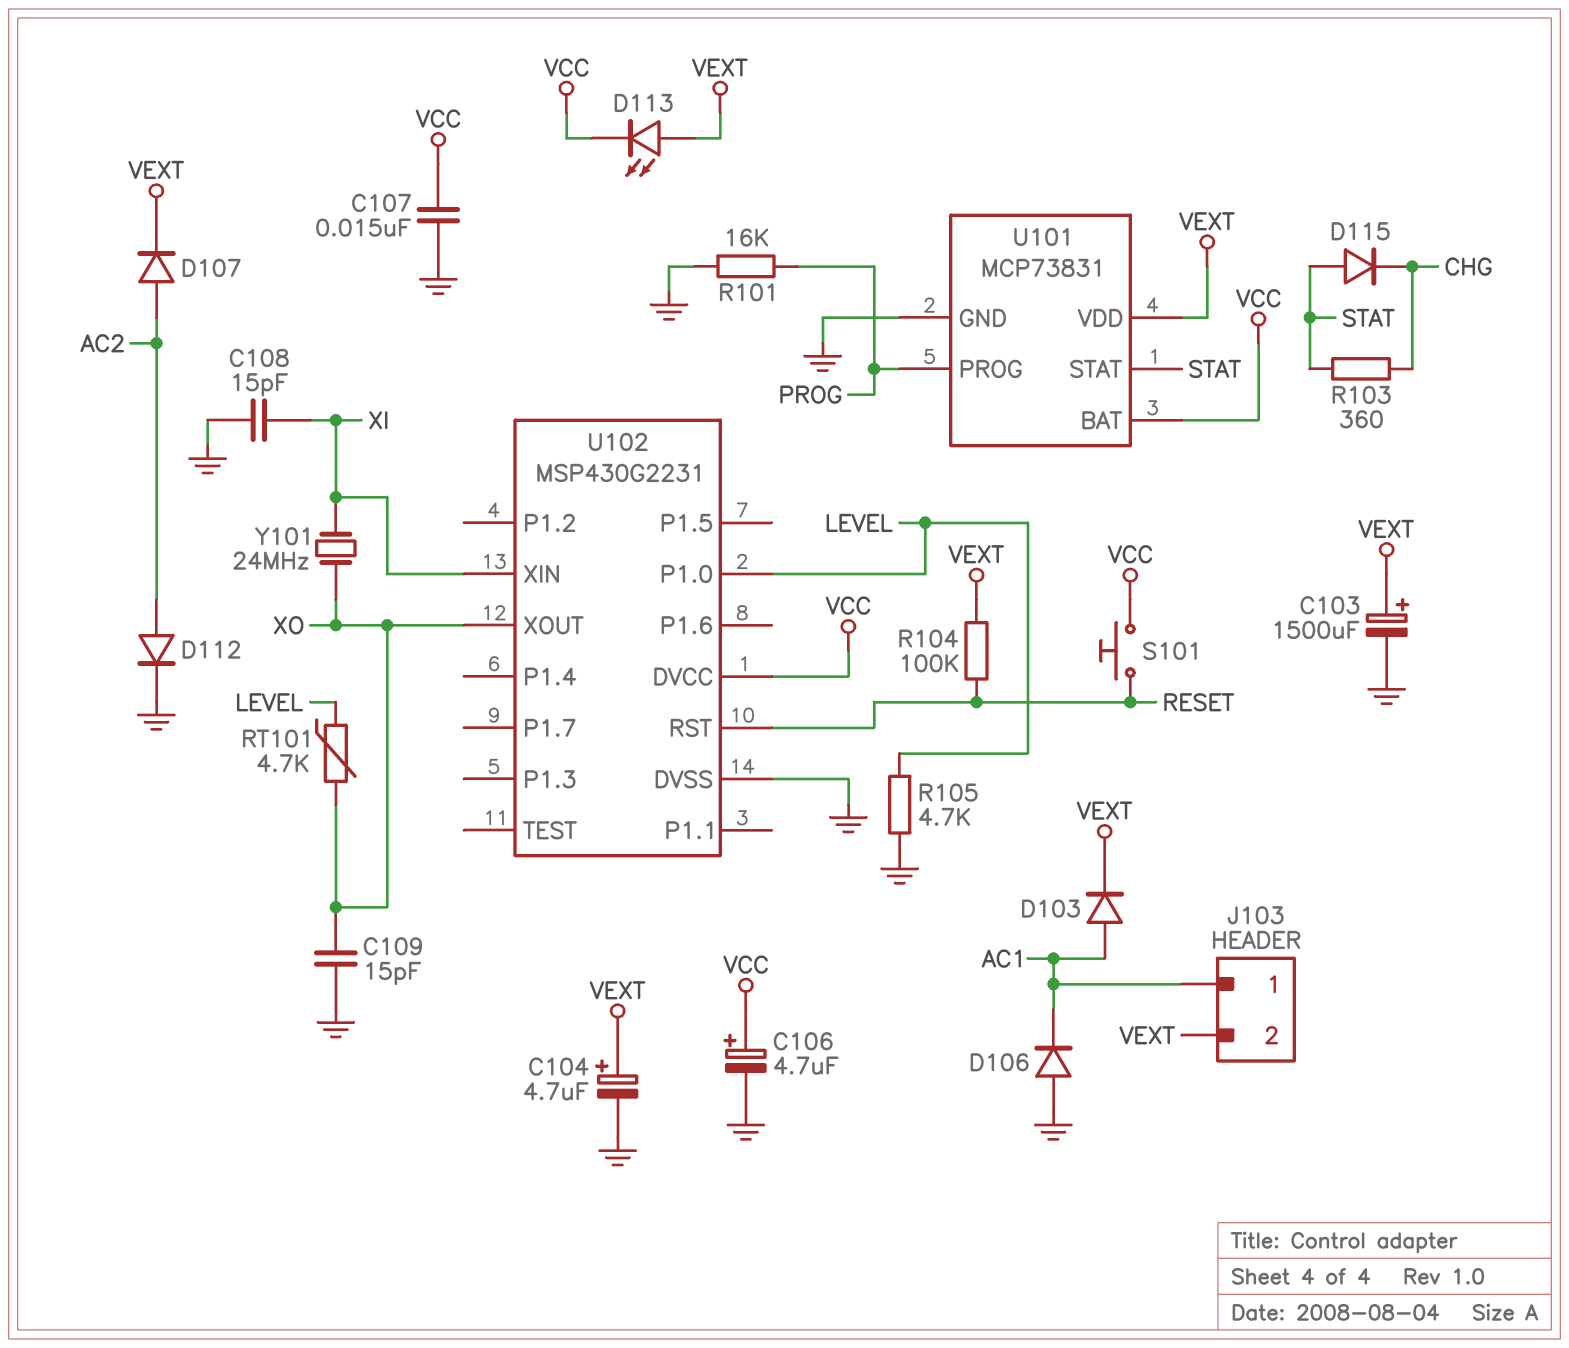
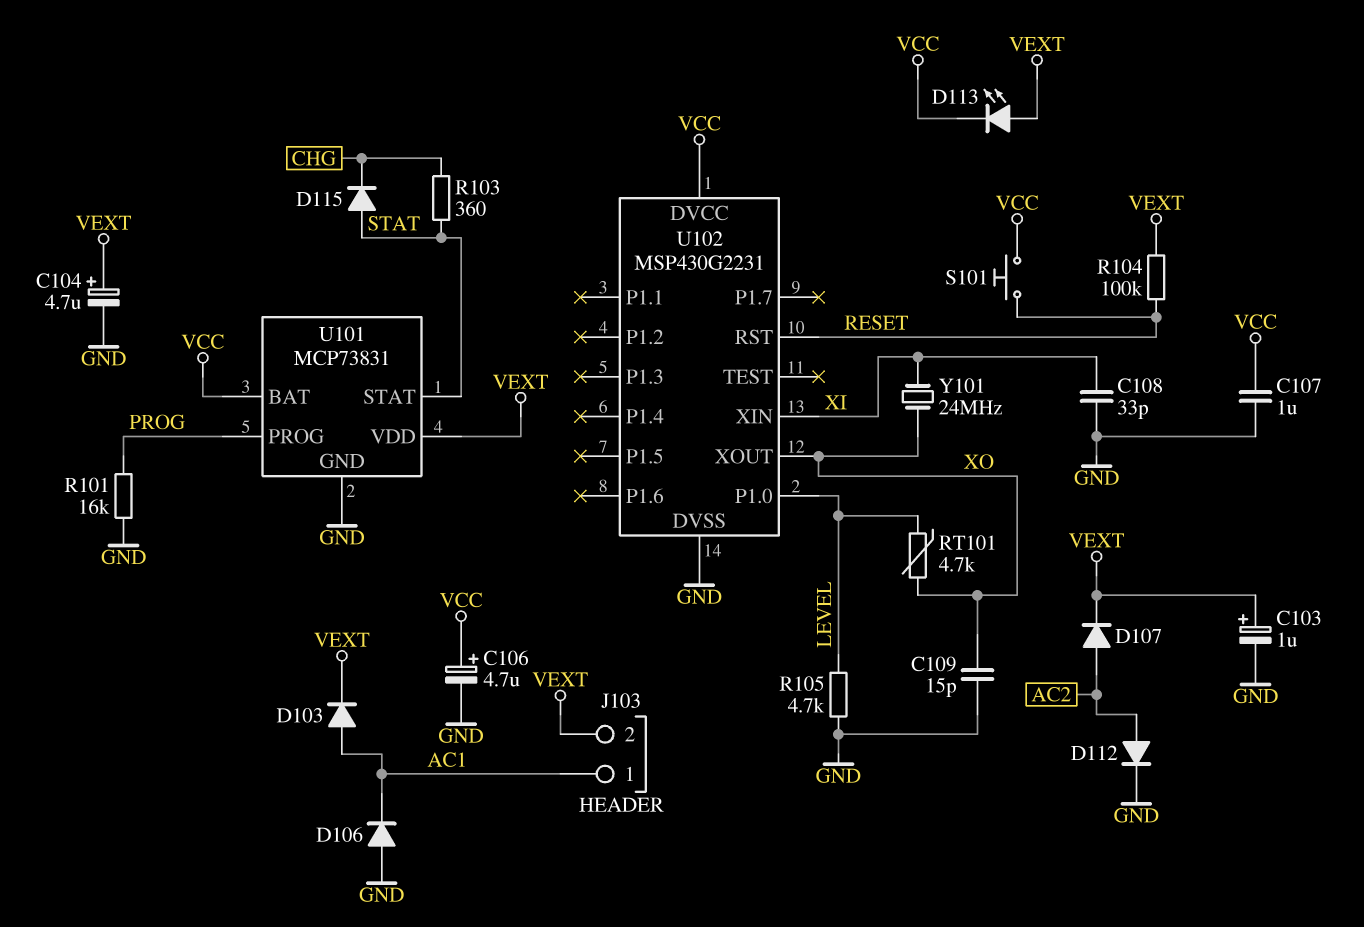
C103: 1500uF (plus VEXT, minus GND) -> 1uF (plus VEXT, minus GND)
C107: 15nF (GND, VCC) -> 1uF (GND, VCC)
C108: 15pF (GND, XI) -> 33pF (GND, XI)

